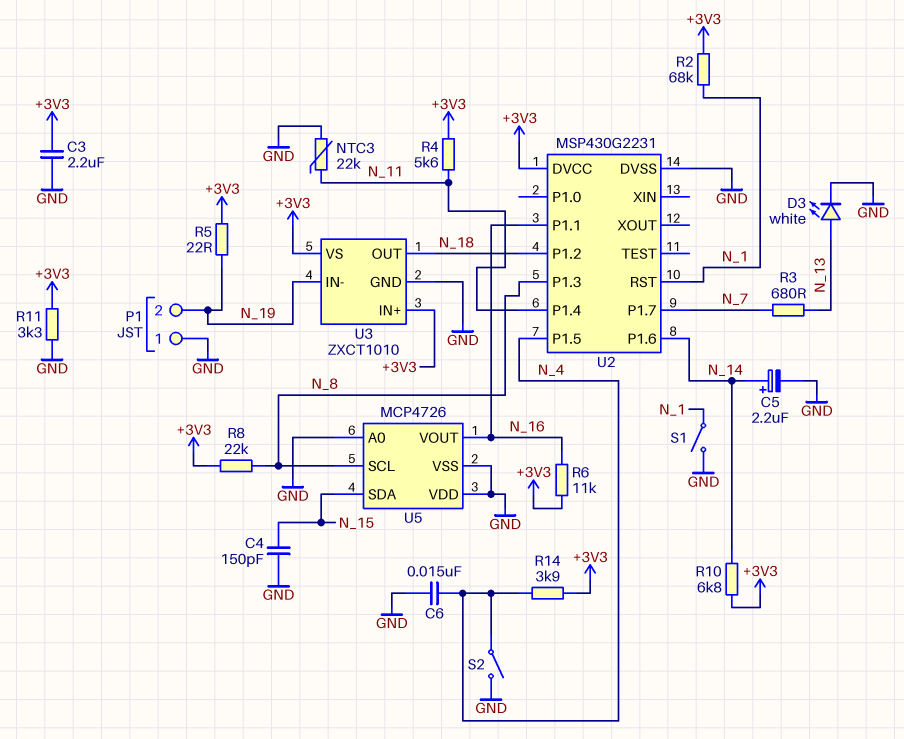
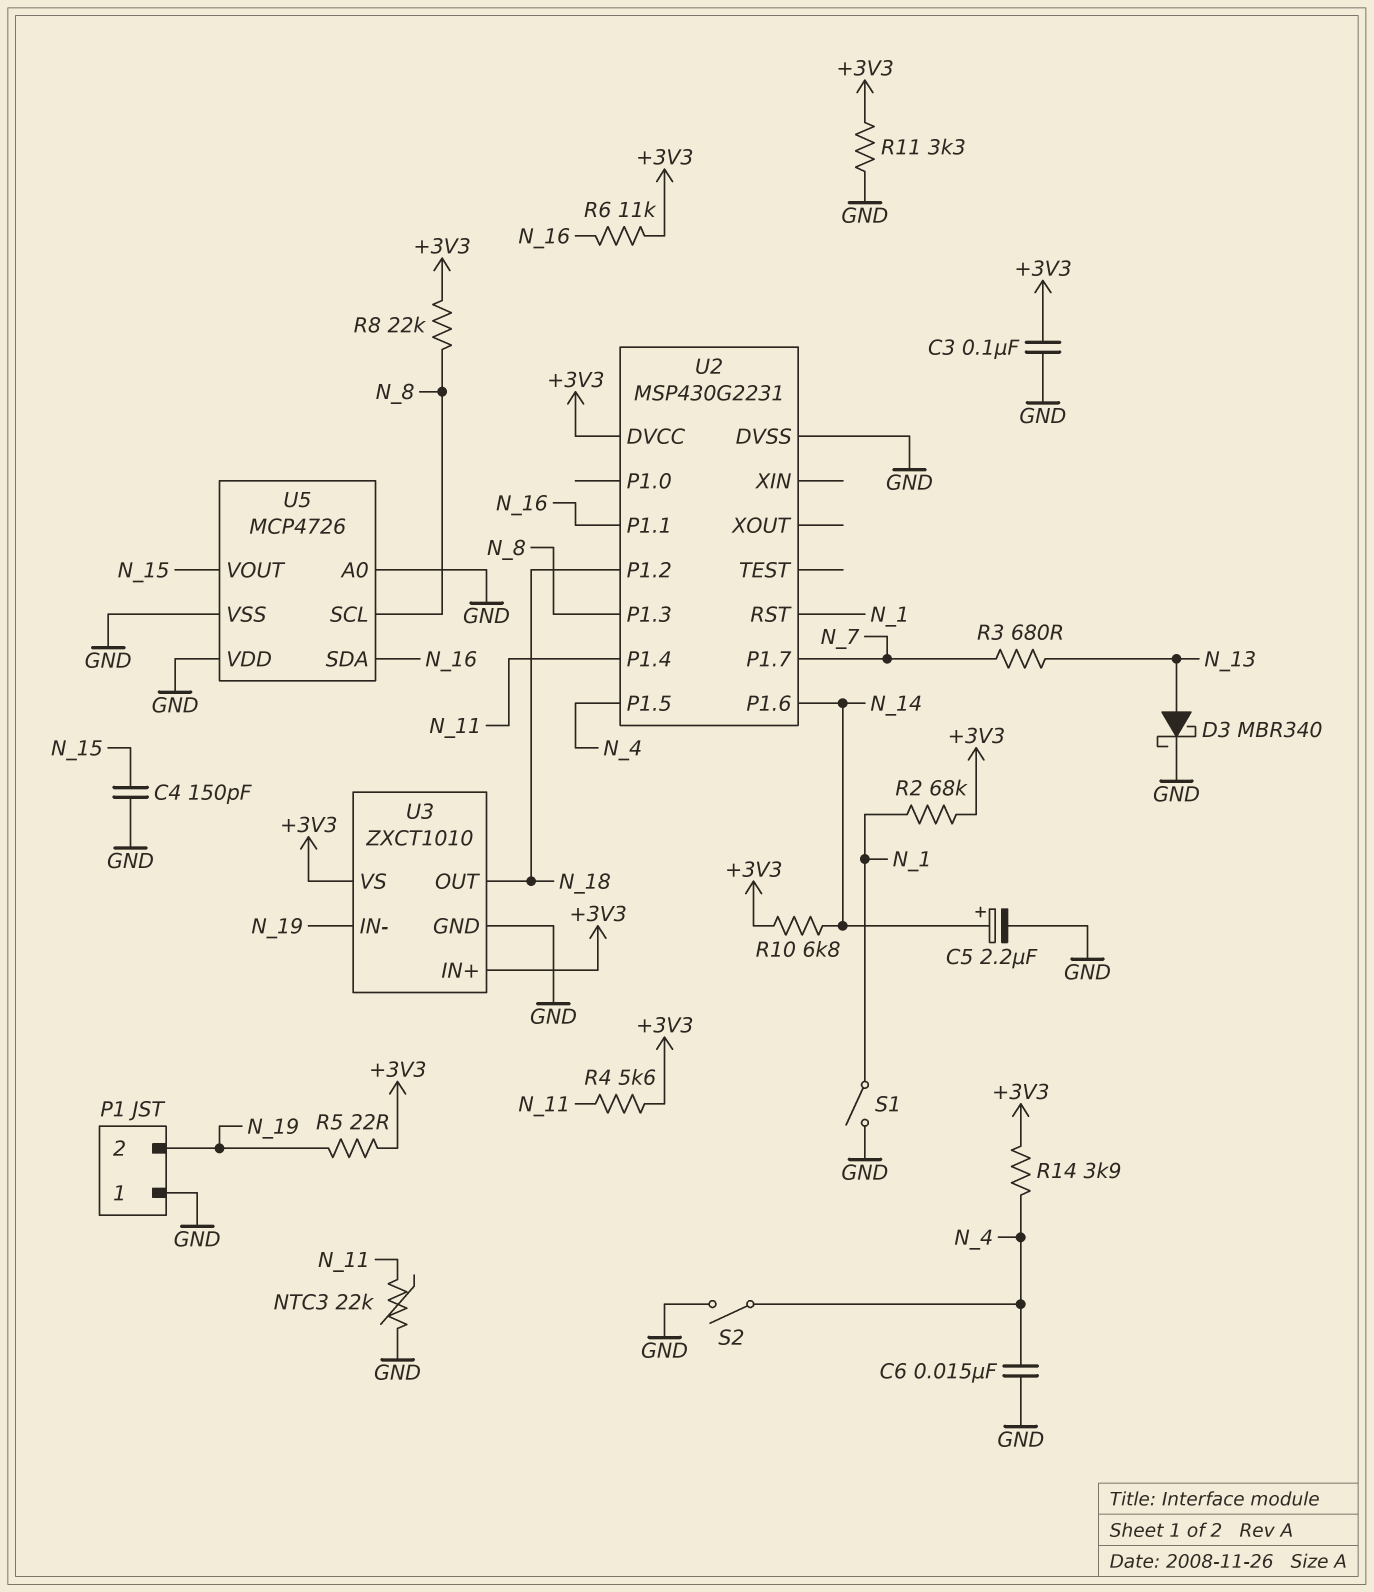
C3: 2.2uF (+3V3, GND) -> 100nF (+3V3, GND)
D3: LED white (A N_13, K GND) -> schottky MBR340 (A N_13, K GND)
U5 pin SDA: N_15 -> N_16
U5 pin VOUT: N_16 -> N_15

